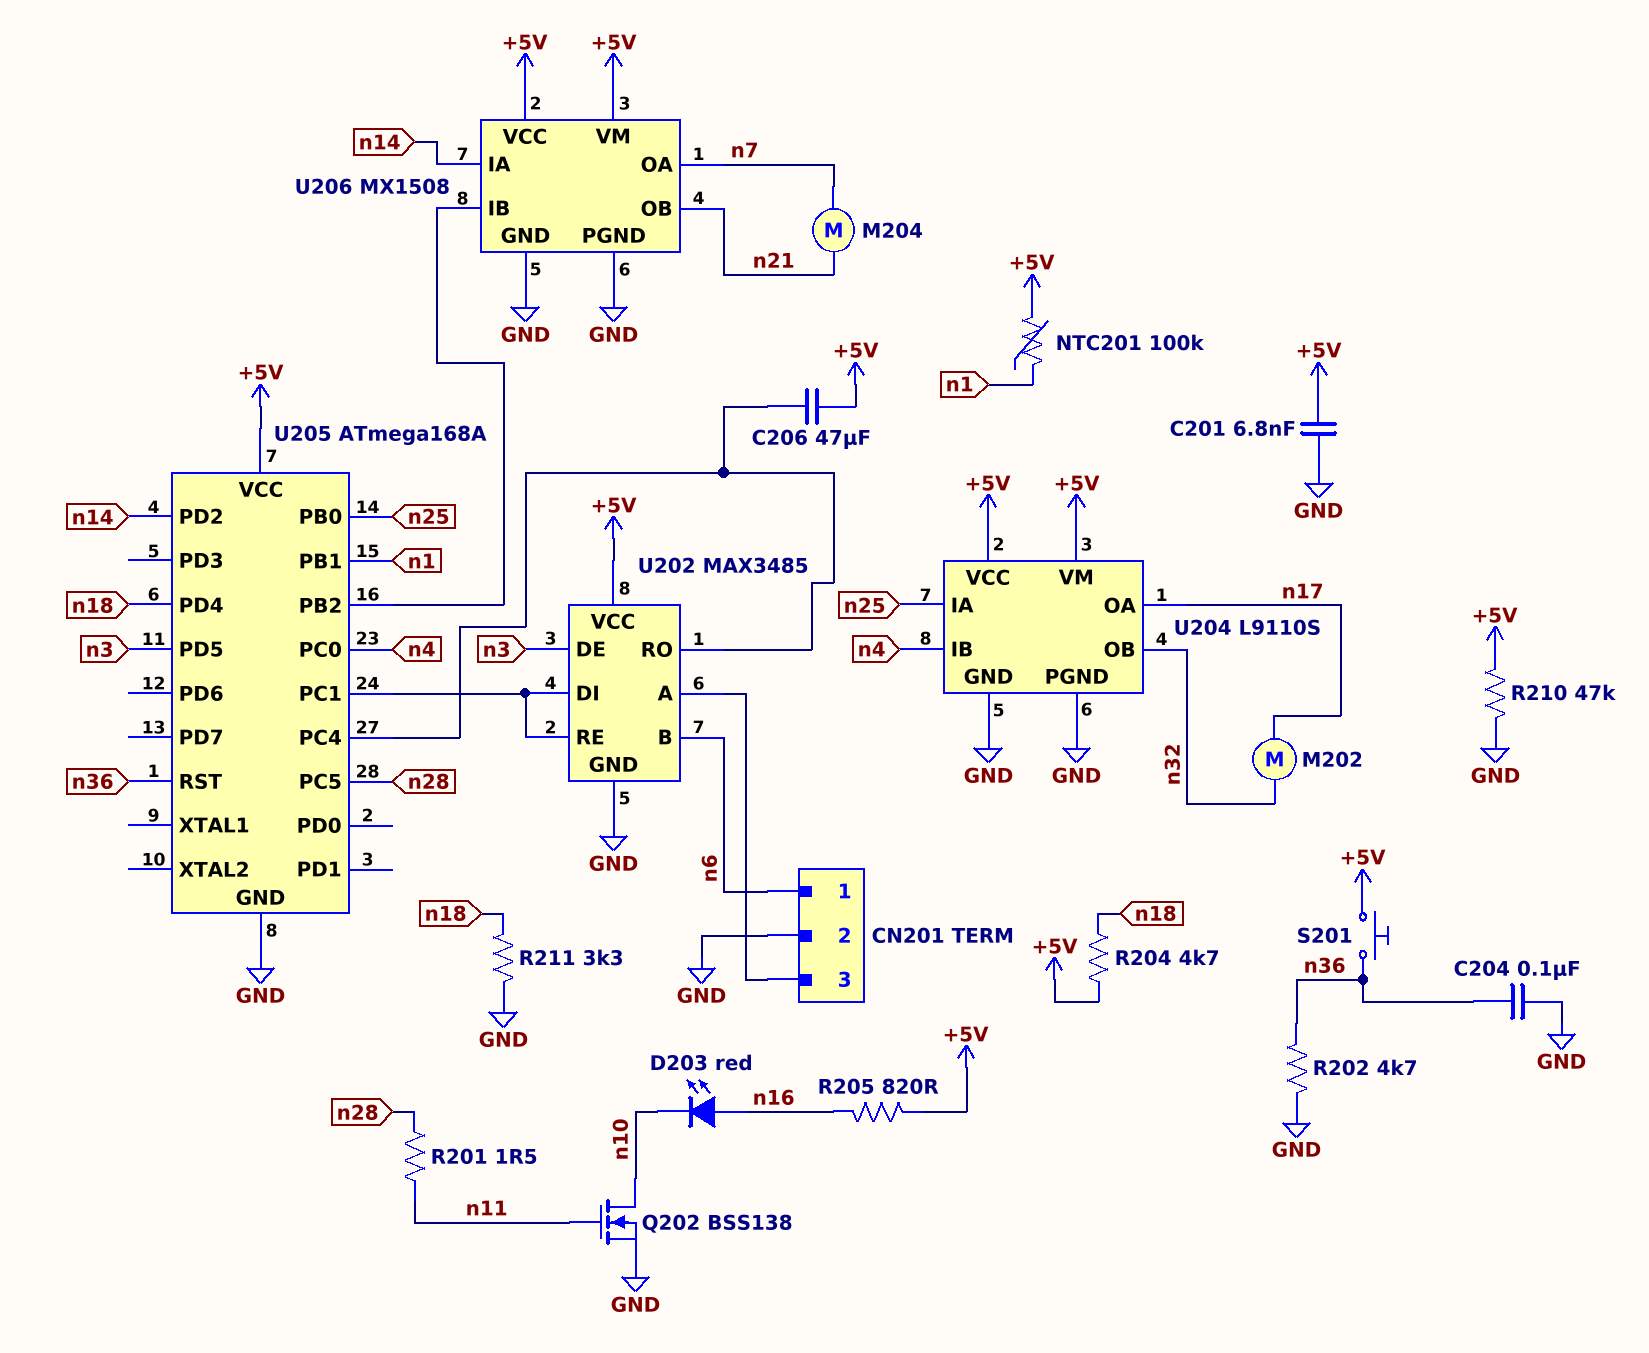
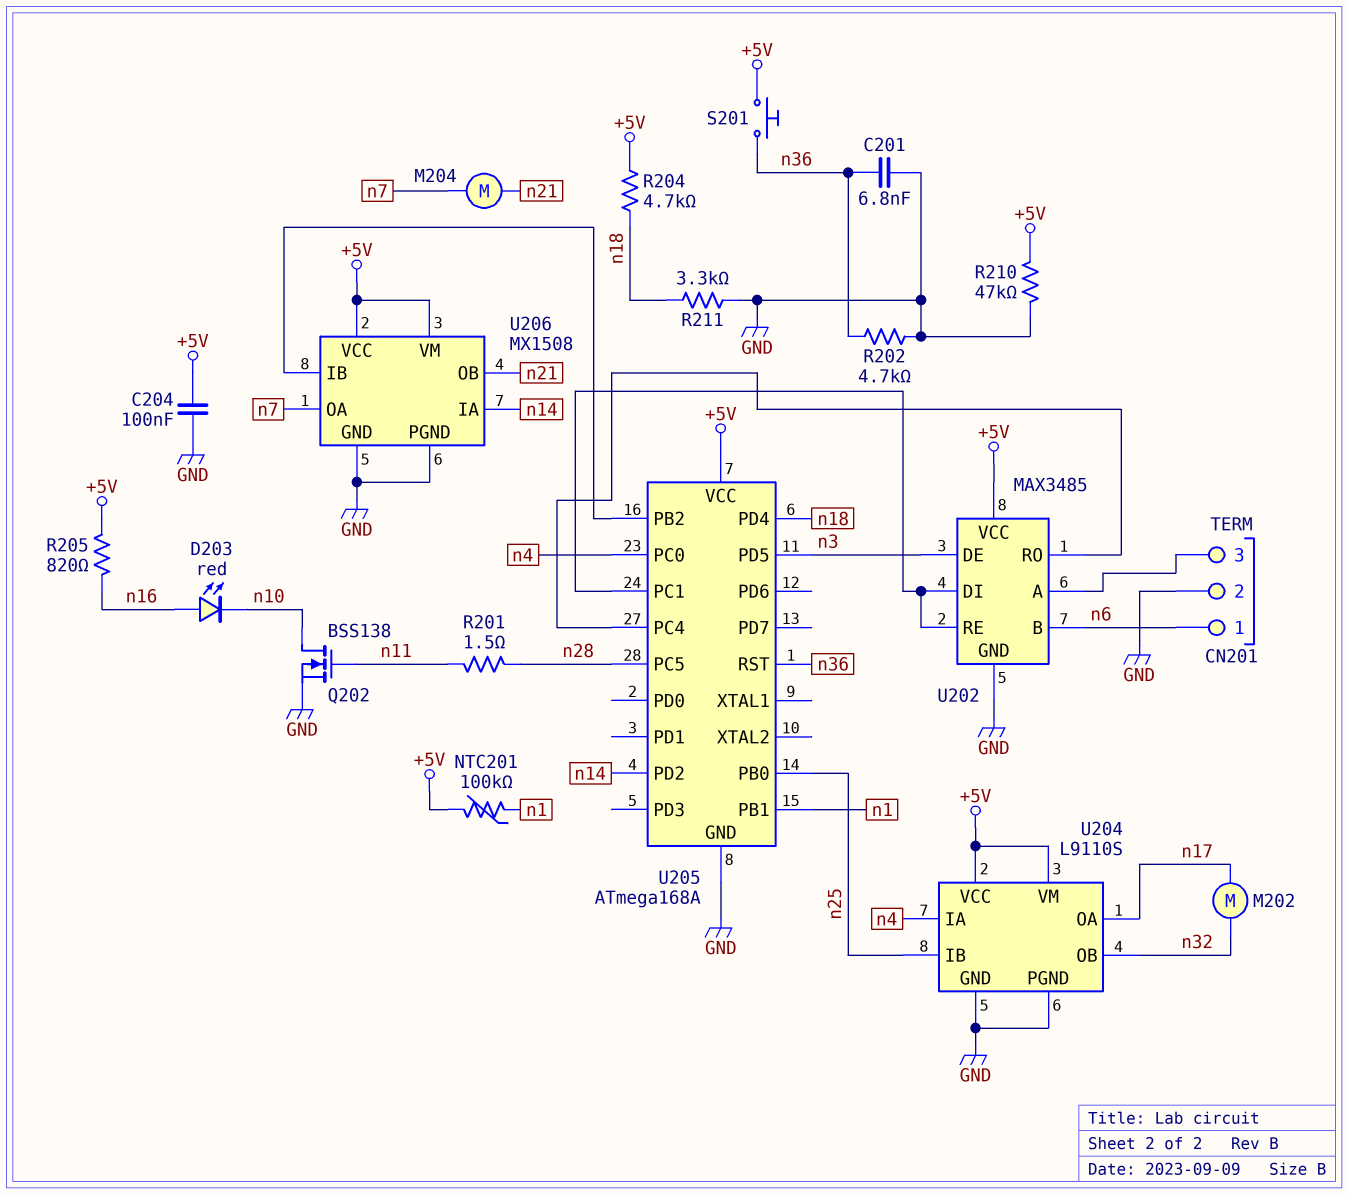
C201: 6.8nF (+5V, GND) -> 6.8nF (GND, n36)
C204: 100nF (GND, n36) -> 100nF (+5V, GND)
C206: 47uF (+5V, U202/RO) -> none
U204 pin IA: n25 -> n4
U204 pin IB: n4 -> n25

